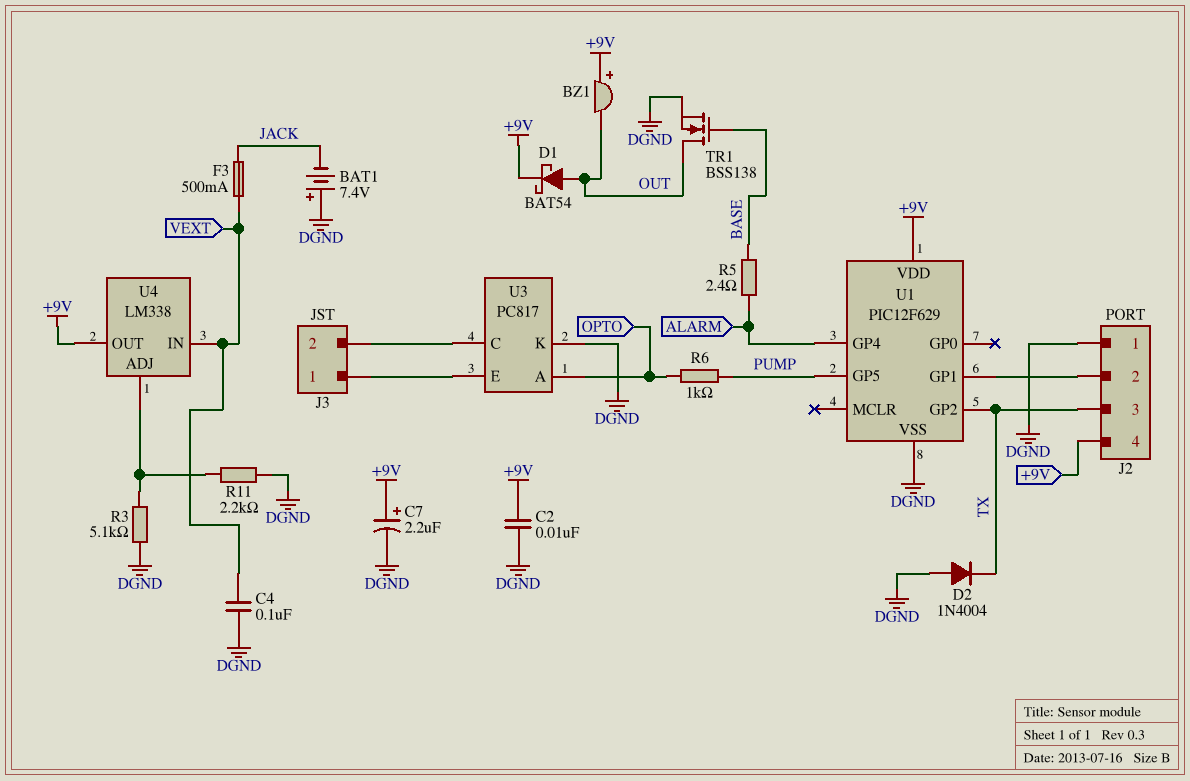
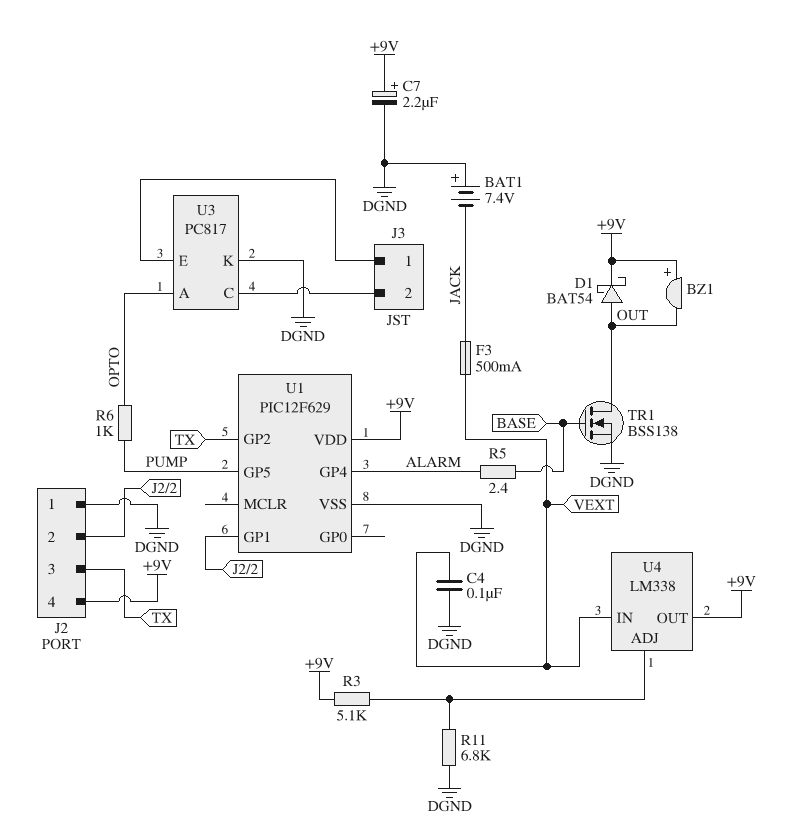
C2: 10nF (+9V, DGND) -> none
D2: diode 1N4004 (A DGND, K TX) -> none
R3: 5.1k (DGND, U4/ADJ) -> 5.1k (+9V, U4/ADJ)
R11: 2.2k (DGND, U4/ADJ) -> 6.8k (DGND, U4/ADJ)

